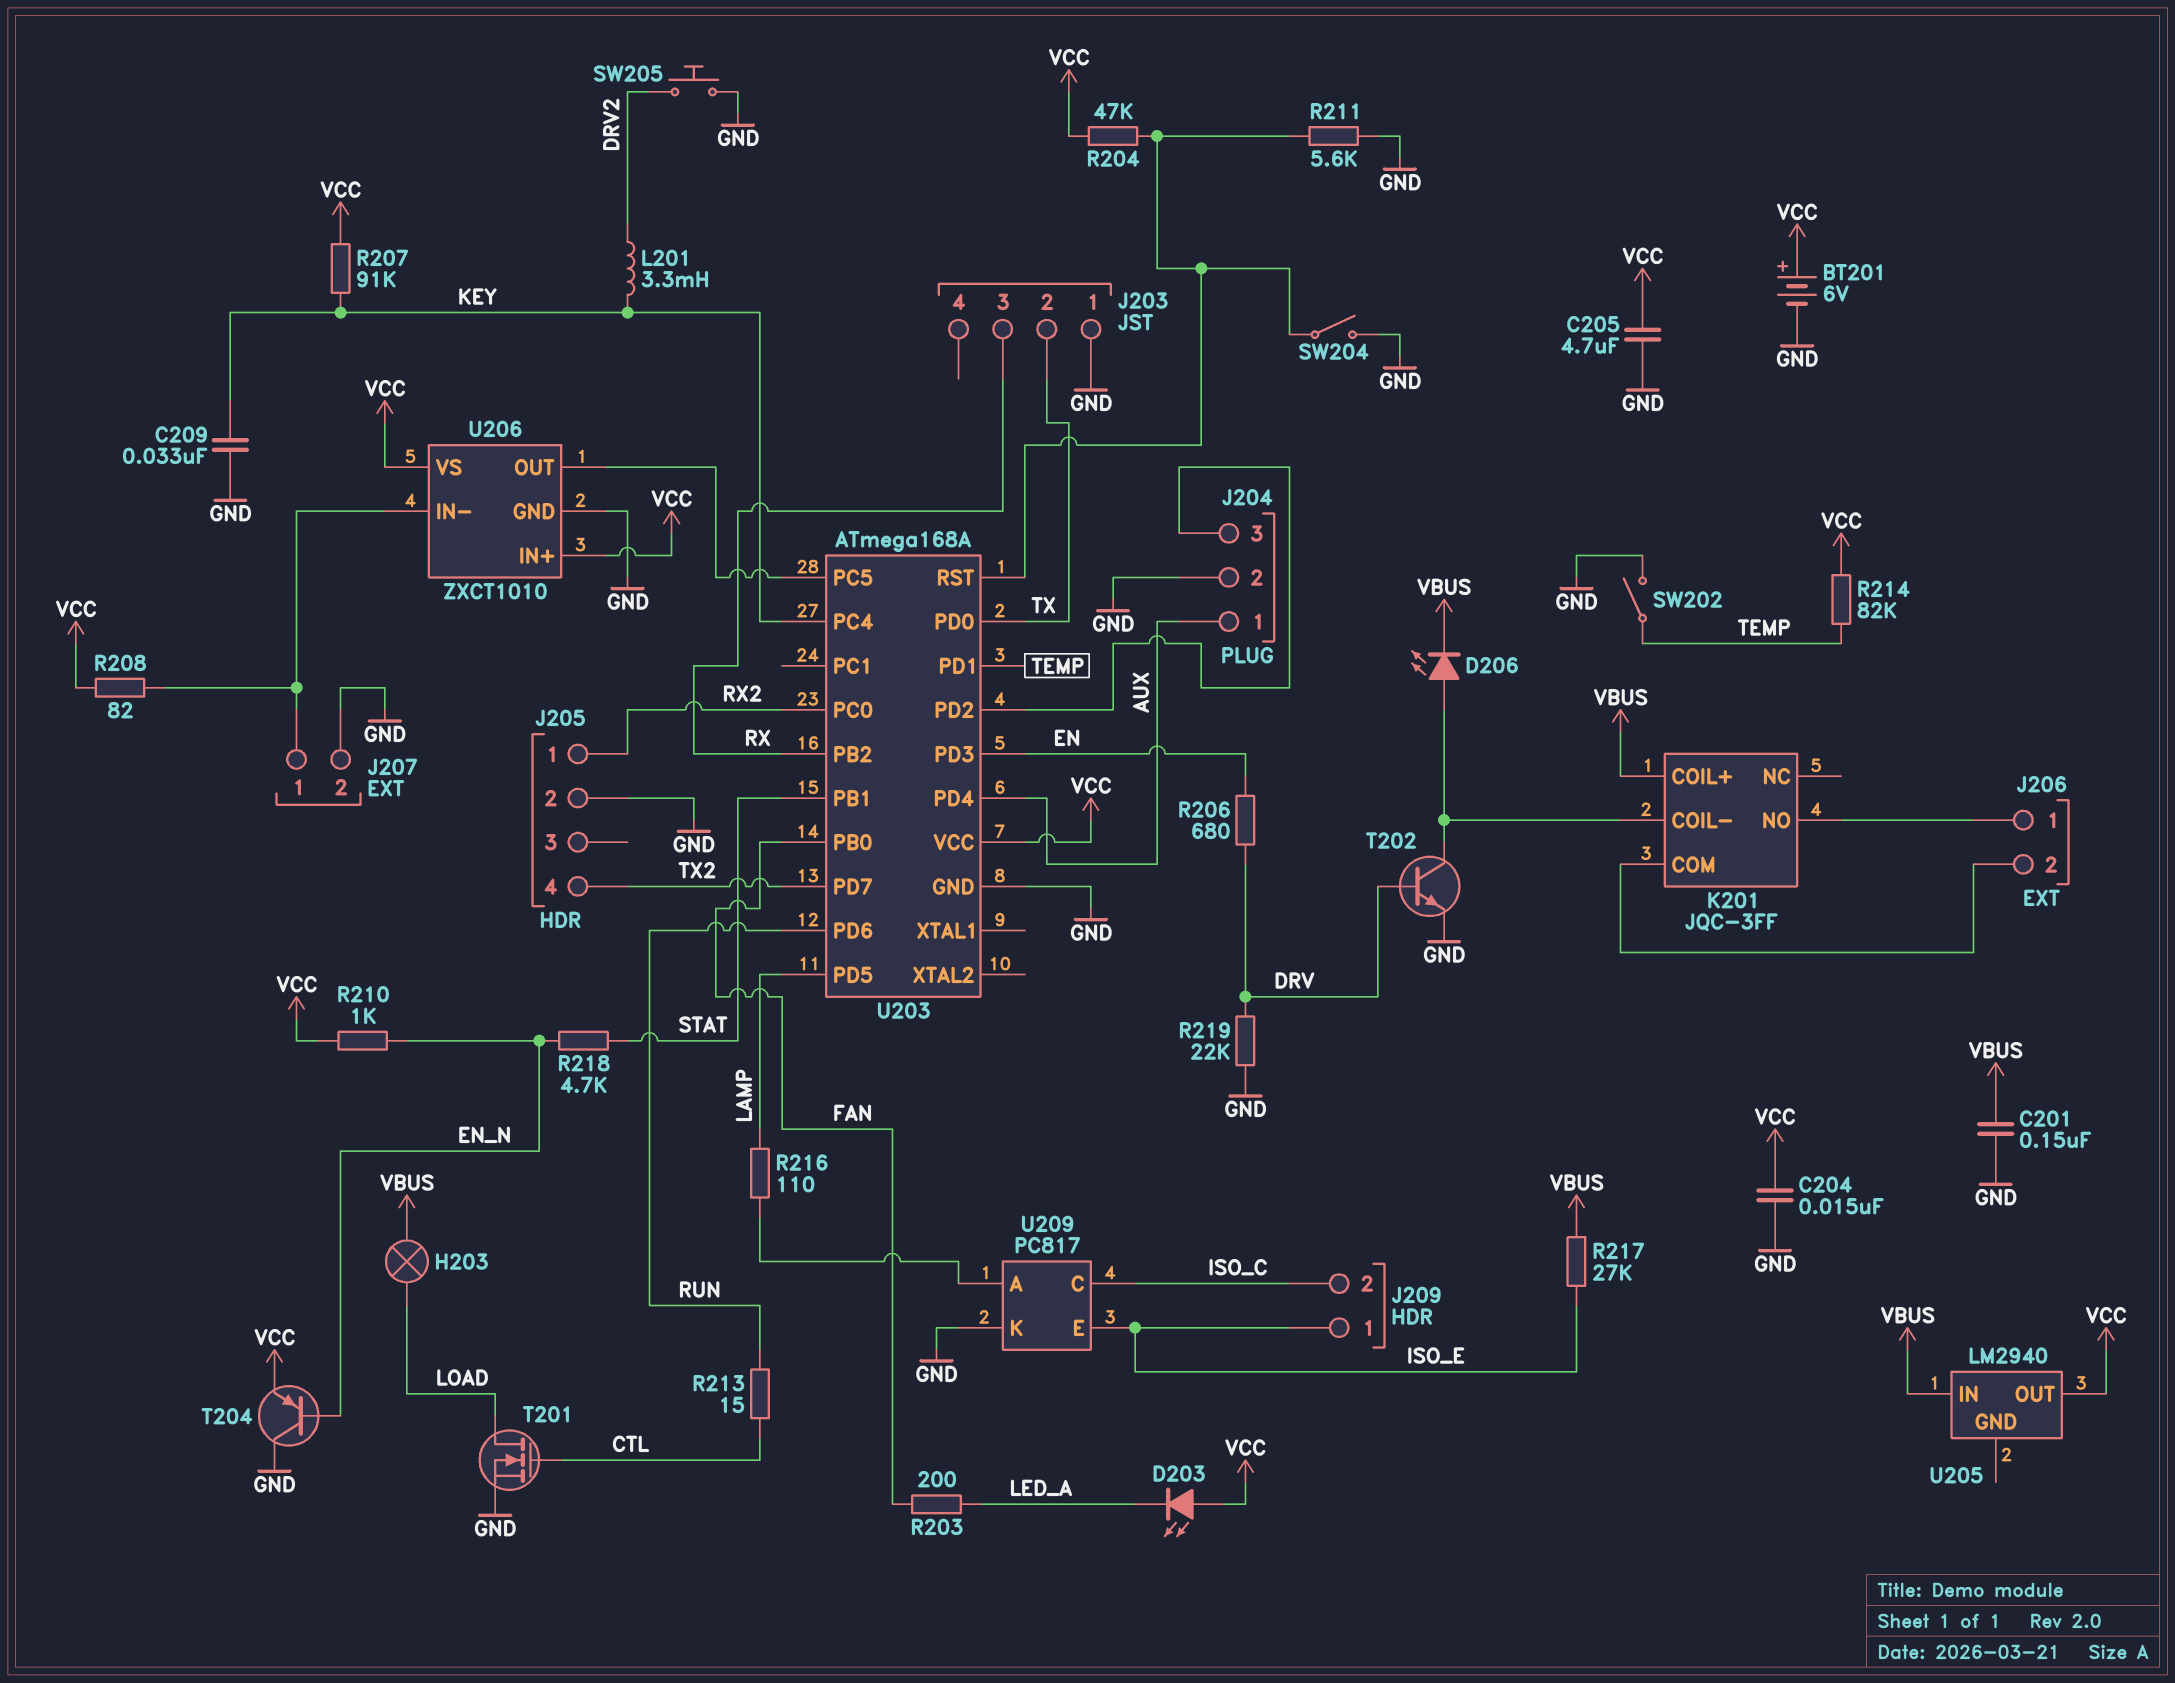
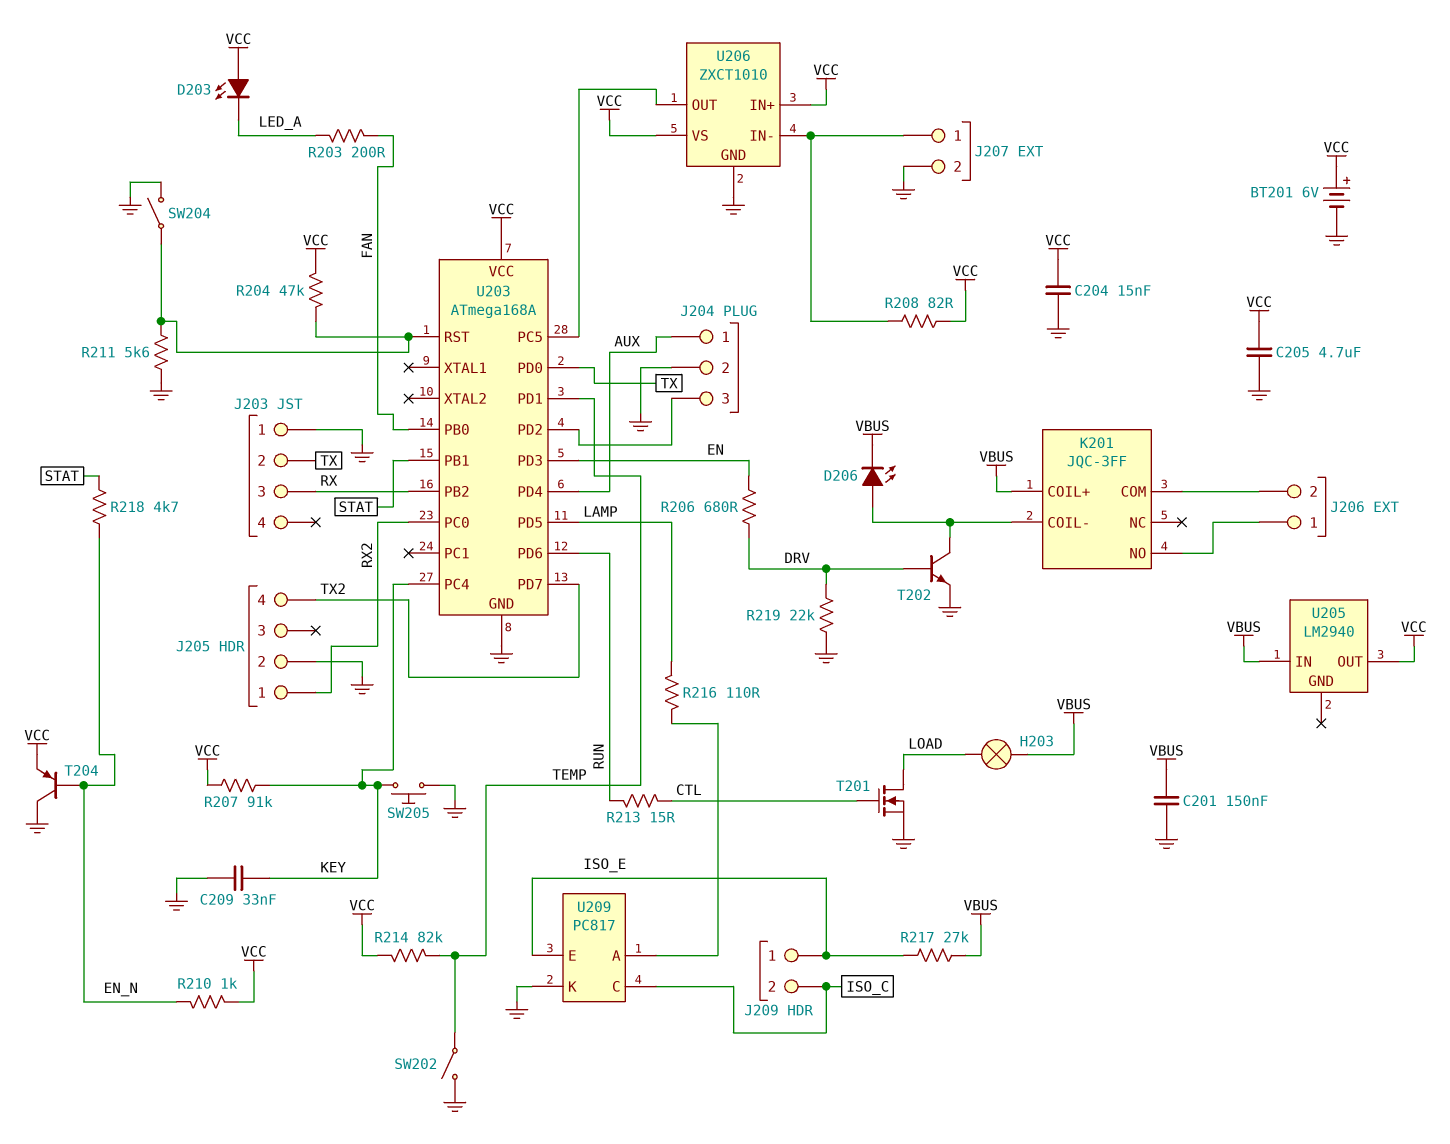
L201: 3.3mH (DRV2, KEY) -> none
SW205: button (DRV2, GND) -> button (GND, KEY)

